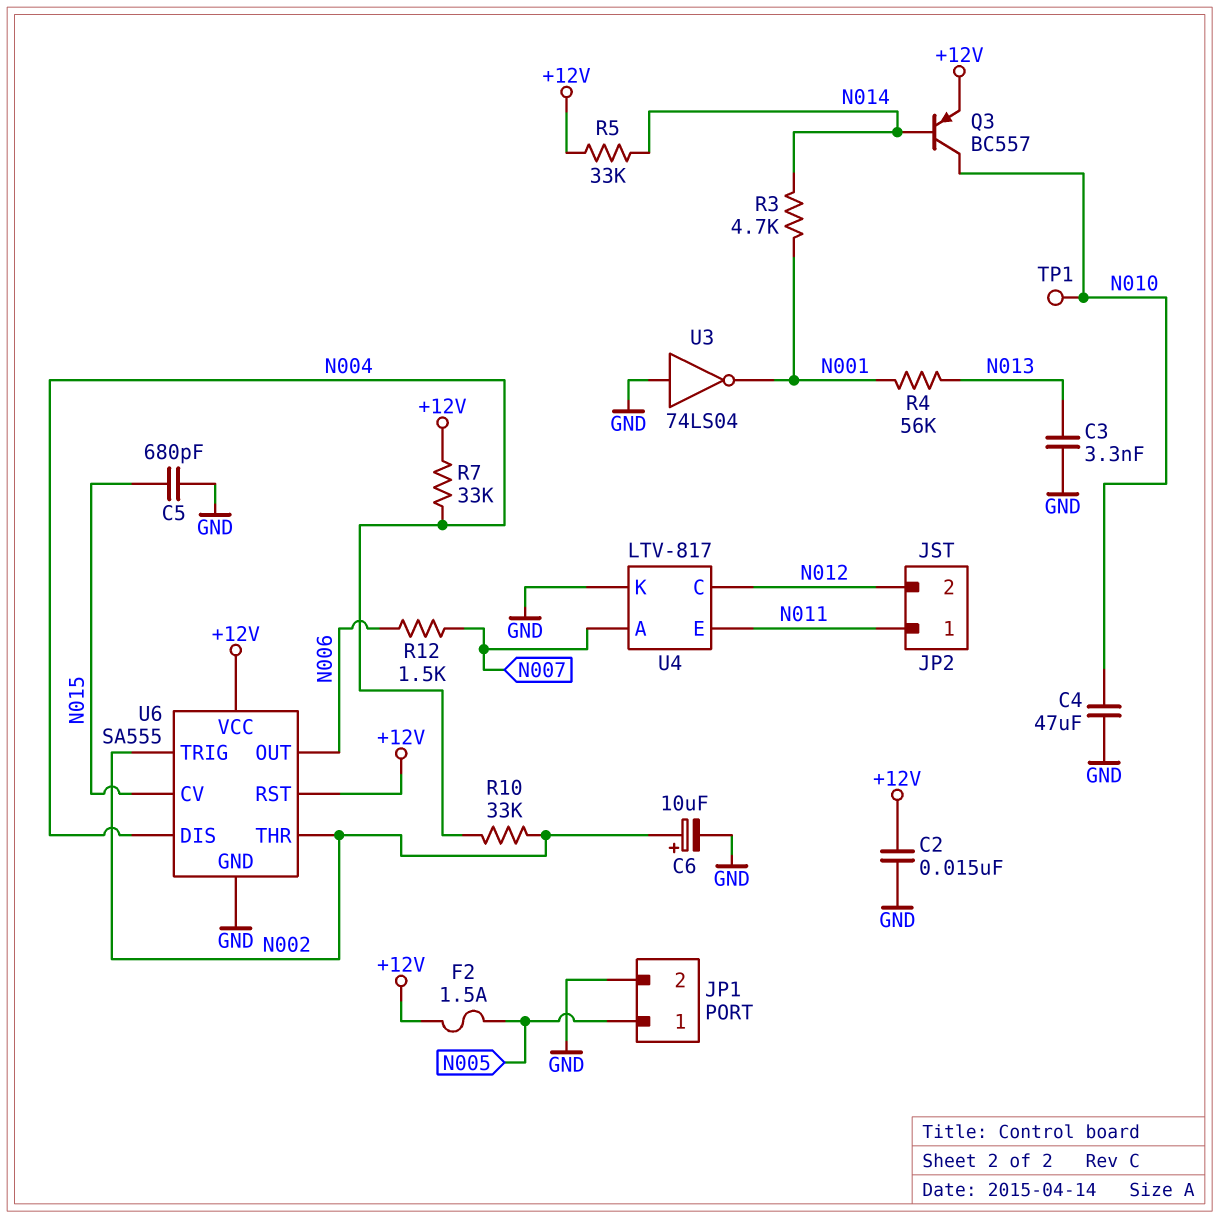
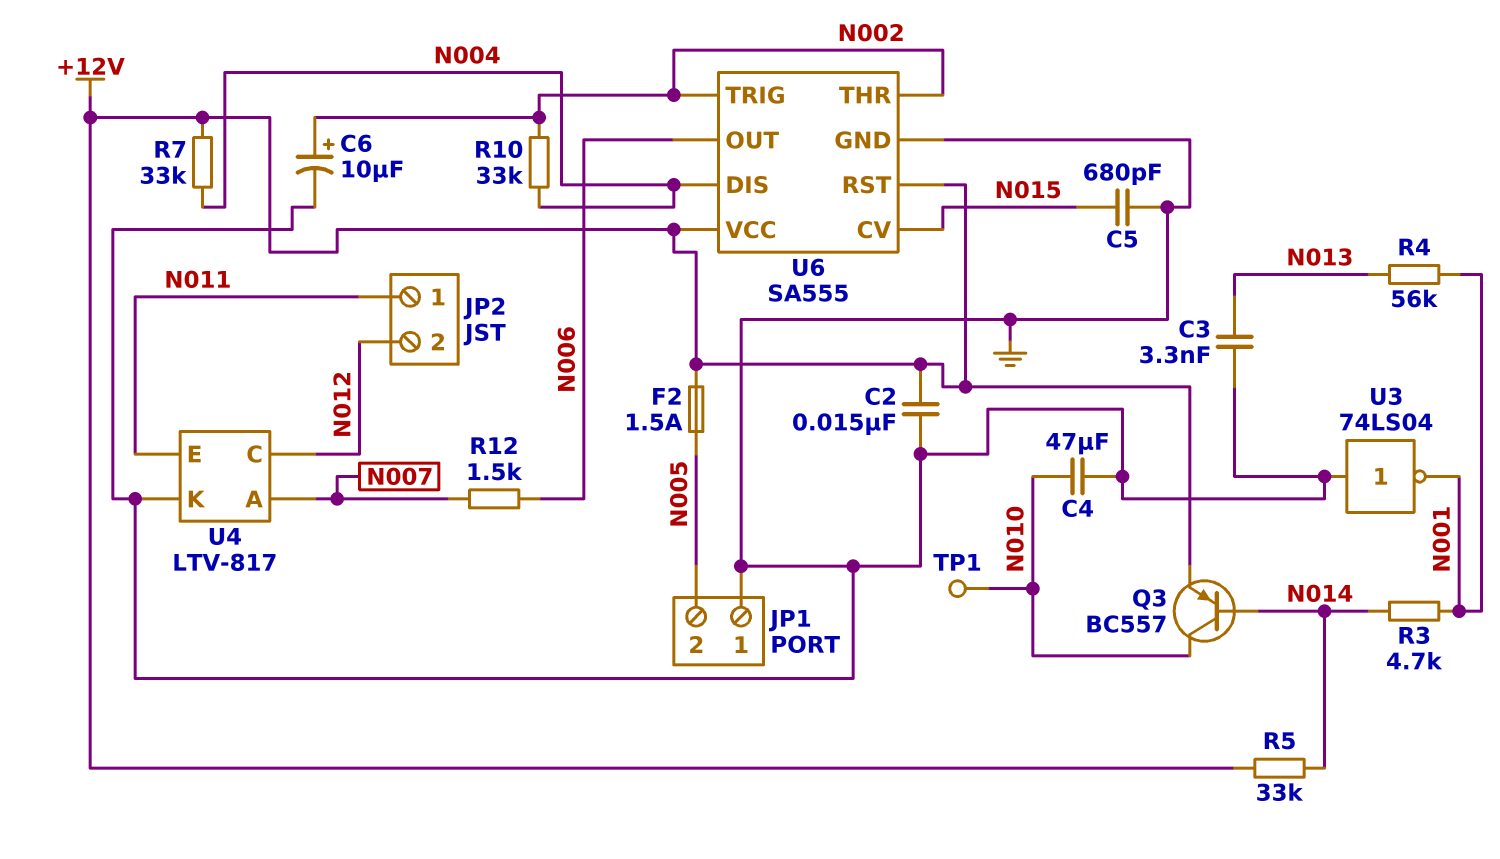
JP1 pin 1: N005 -> GND
JP1 pin 2: GND -> N005

